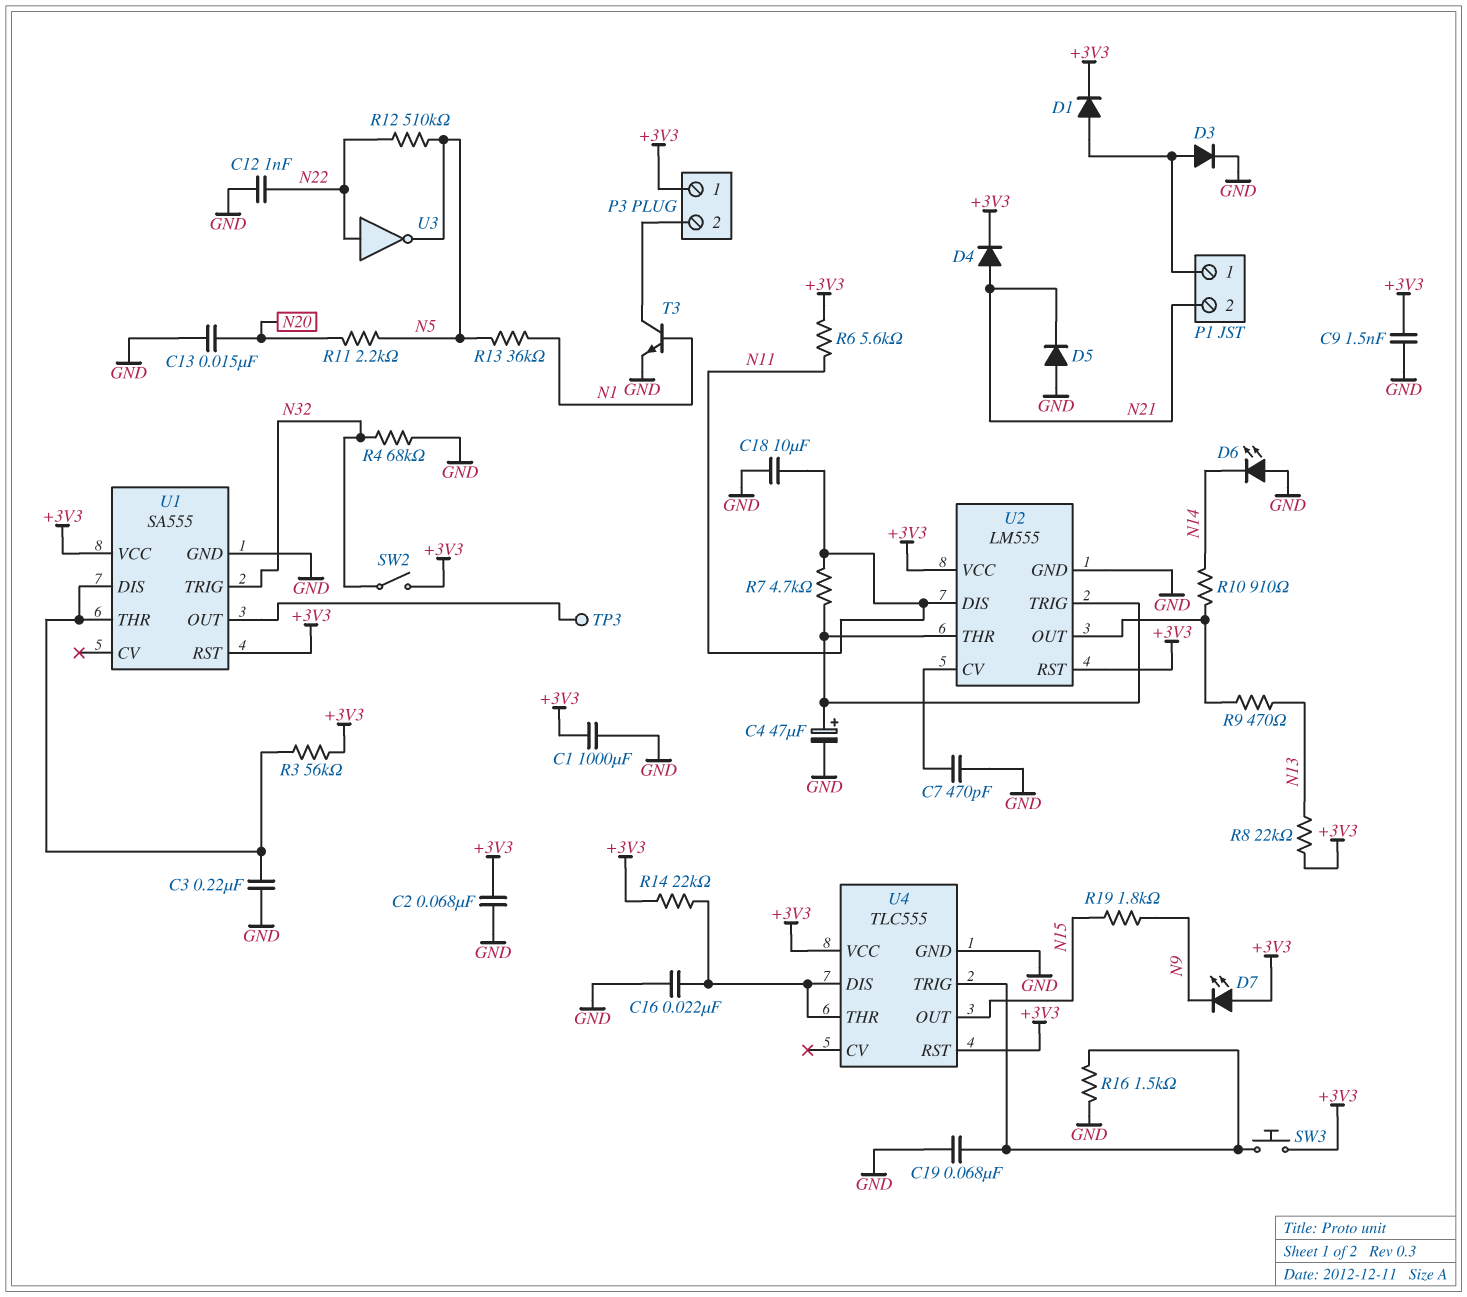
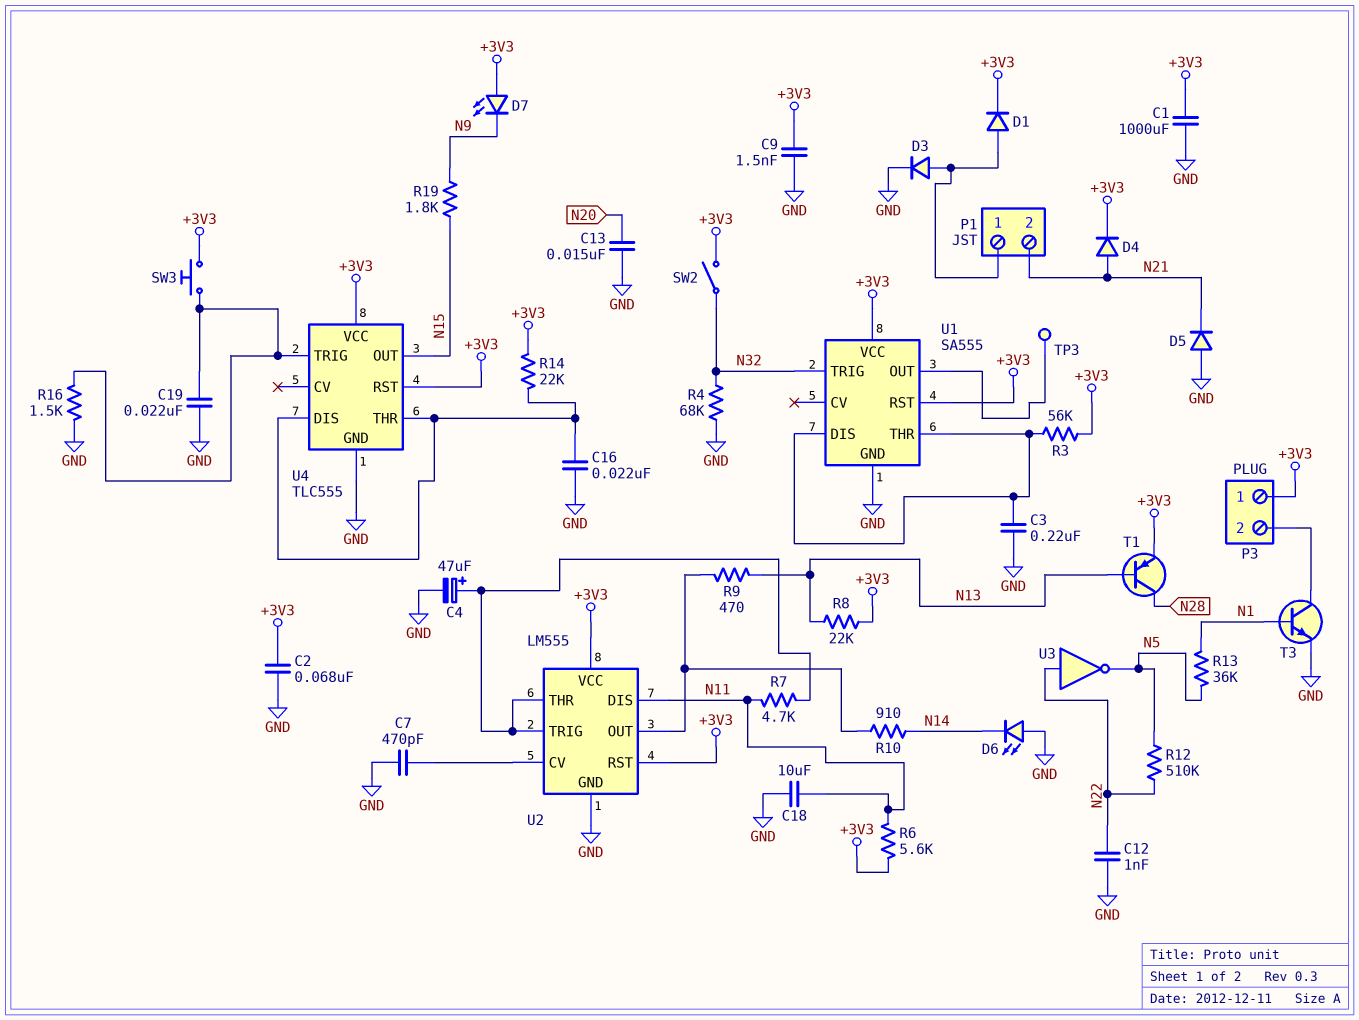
C19: 68nF (GND, U4/TRIG) -> 22nF (GND, U4/TRIG)
R11: 2.2k (N5, N20) -> none
T1: none -> PNP (B N13, C N28, E +3V3)

